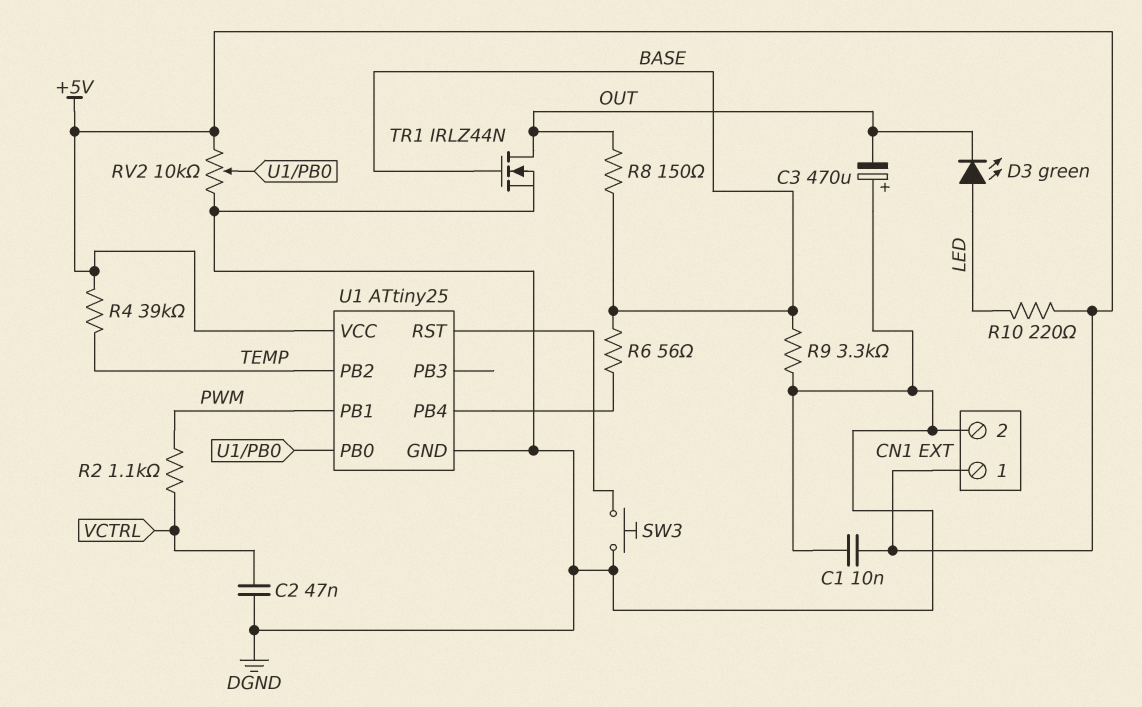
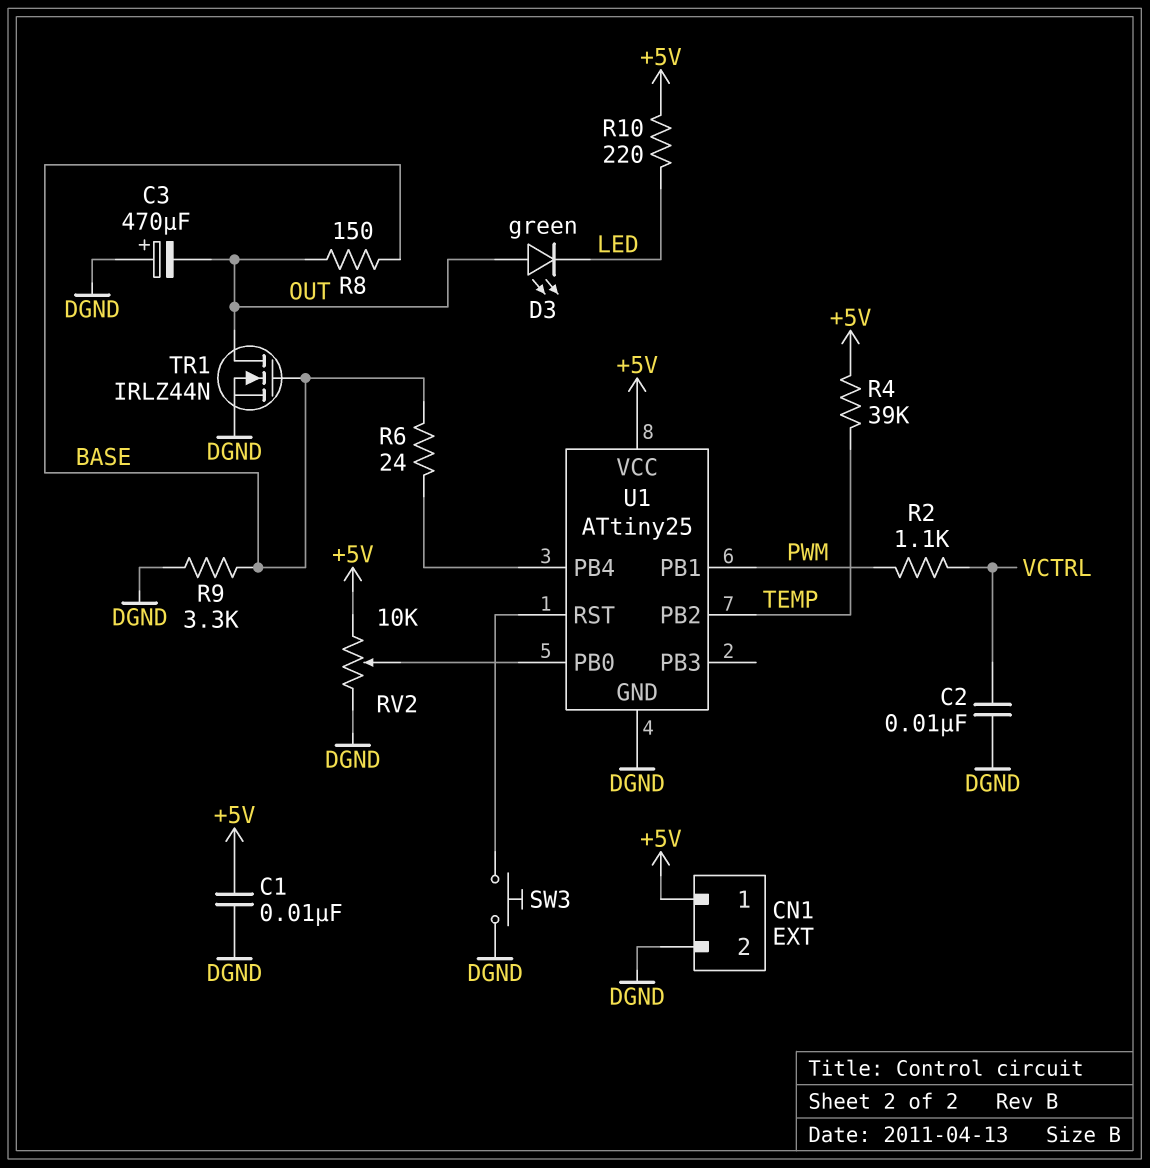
C2: 47nF (DGND, VCTRL) -> 10nF (DGND, VCTRL)
D3: LED green (A LED, K OUT) -> LED green (A OUT, K LED)
R6: 56 (BASE, U1/PB4) -> 24 (BASE, U1/PB4)

